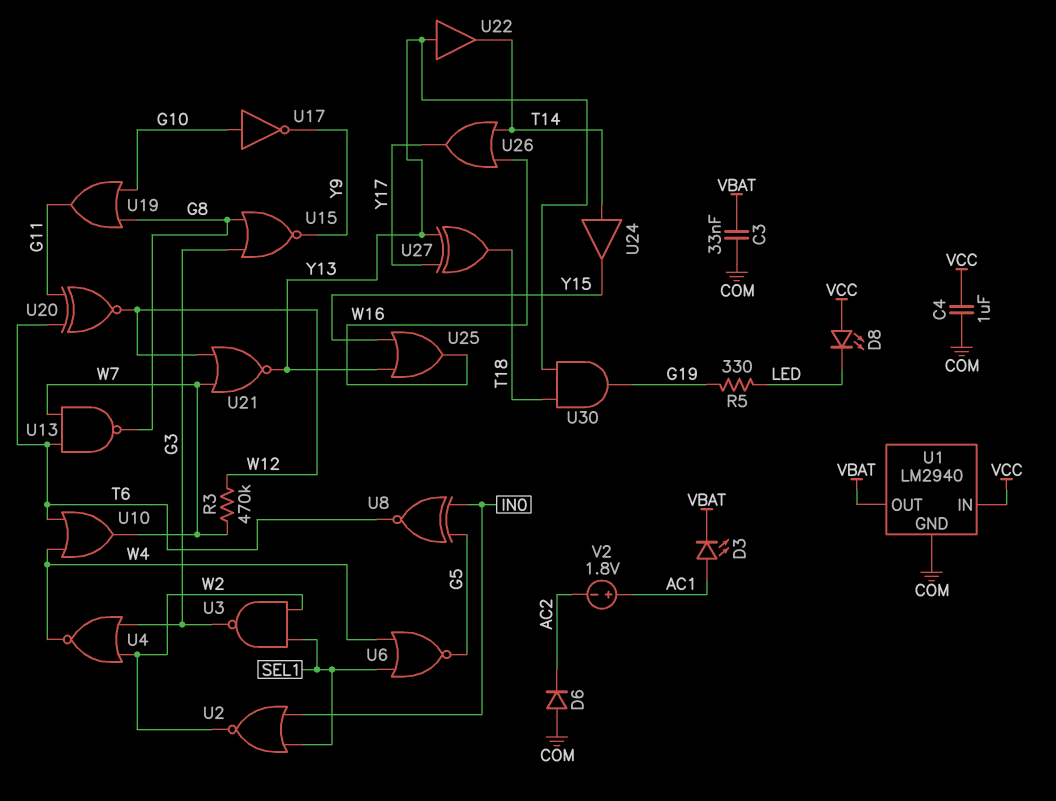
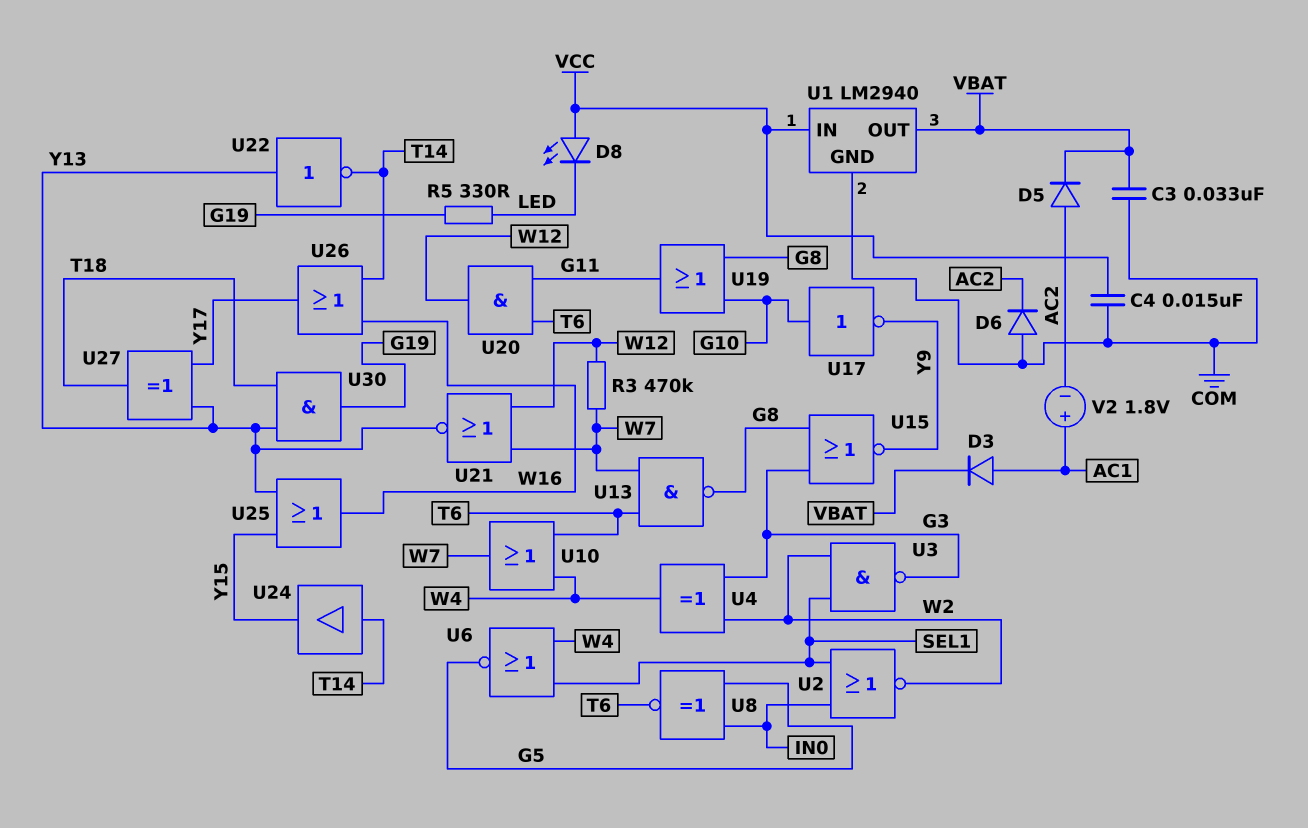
C4: 1uF (COM, VCC) -> 15nF (COM, VCC)
D3: LED (A AC1, K VBAT) -> diode (A AC1, K VBAT)
D5: none -> diode (A AC2, K VBAT)
U4: NOR (in G3, in W2, out W4) -> XOR (in G3, in W2, out W4)
U20: XNOR (in G11, in T6, out W12) -> AND (in G11, in T6, out W12)
U22: buffer (in Y13, out T14) -> NOT (in Y13, out T14)

